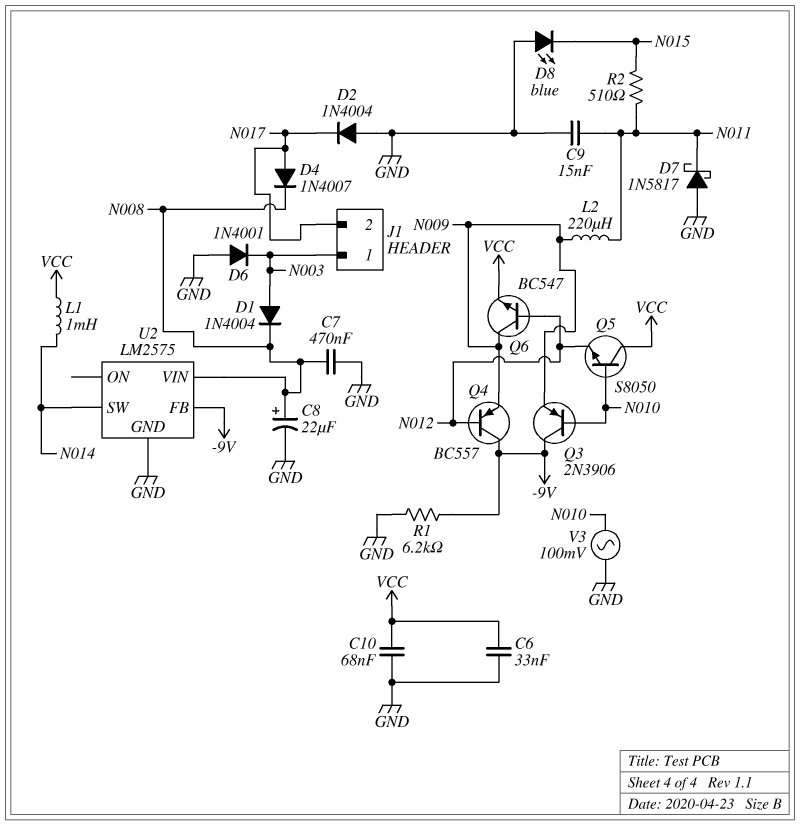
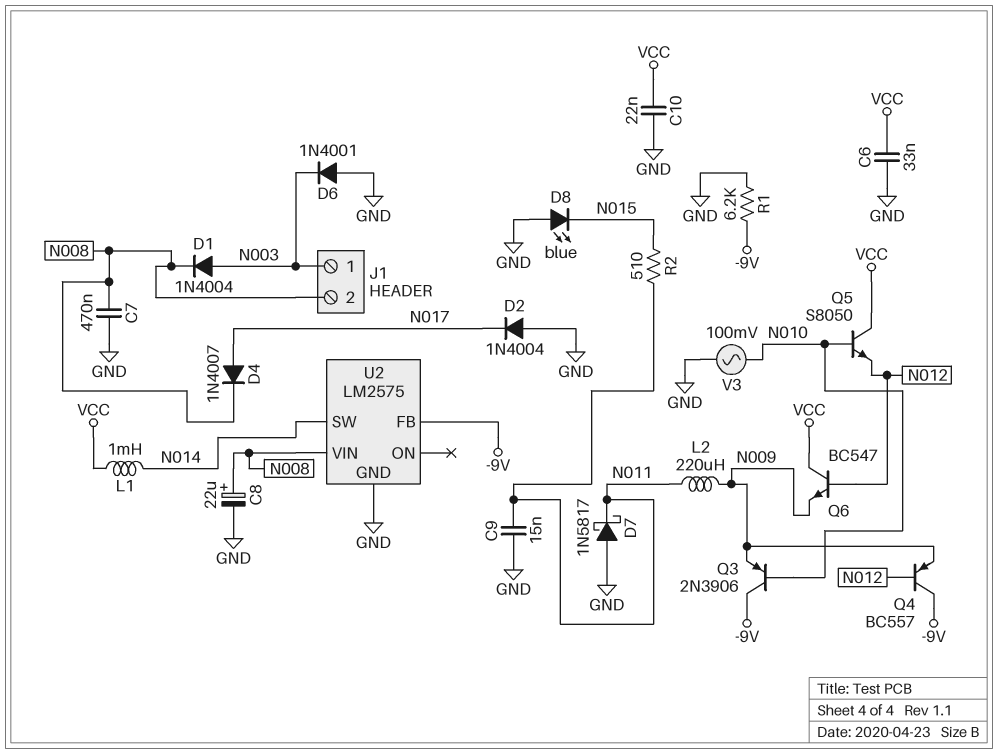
C10: 68nF (GND, VCC) -> 22nF (GND, VCC)
J1 pin 2: N017 -> N008
Q6: NPN BC547 (B N012, C N009, E VCC) -> NPN BC547 (B N012, C VCC, E N009)

